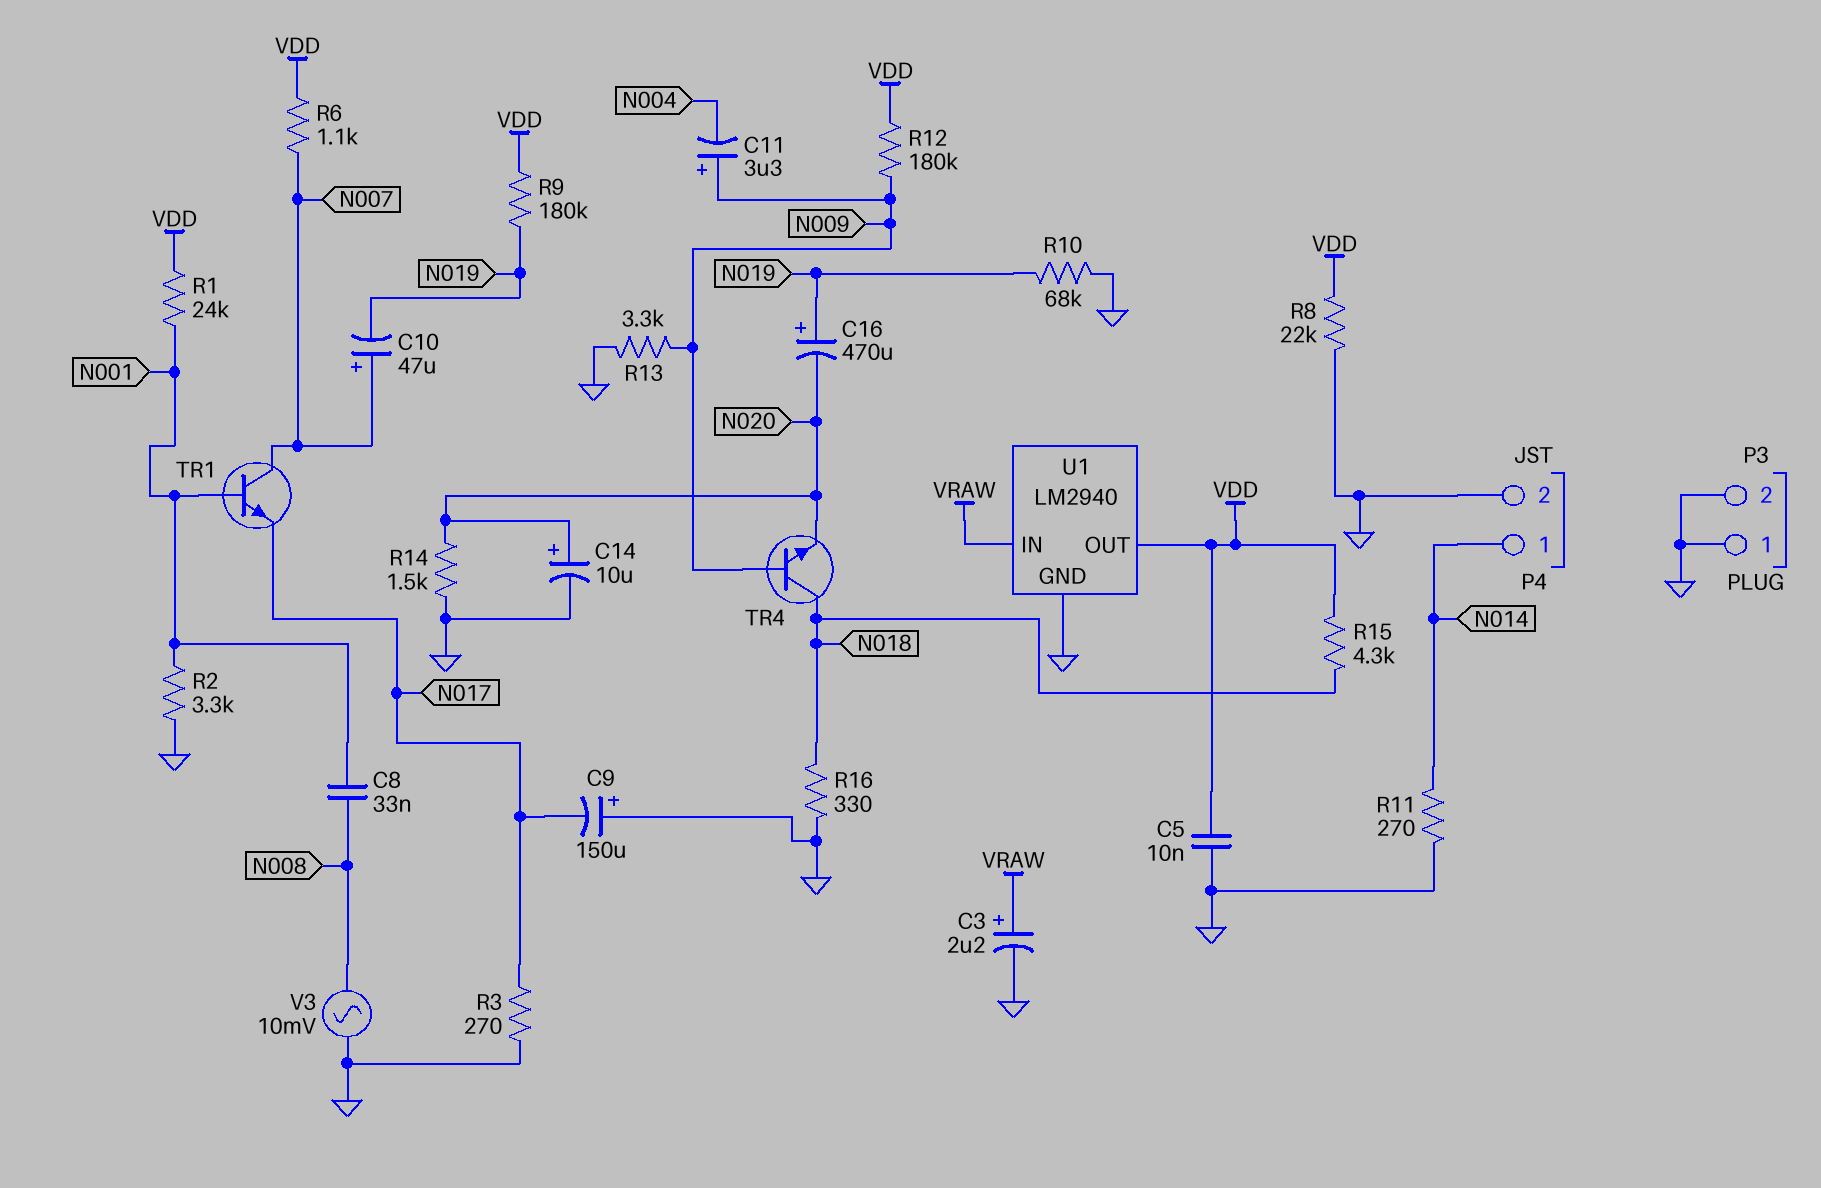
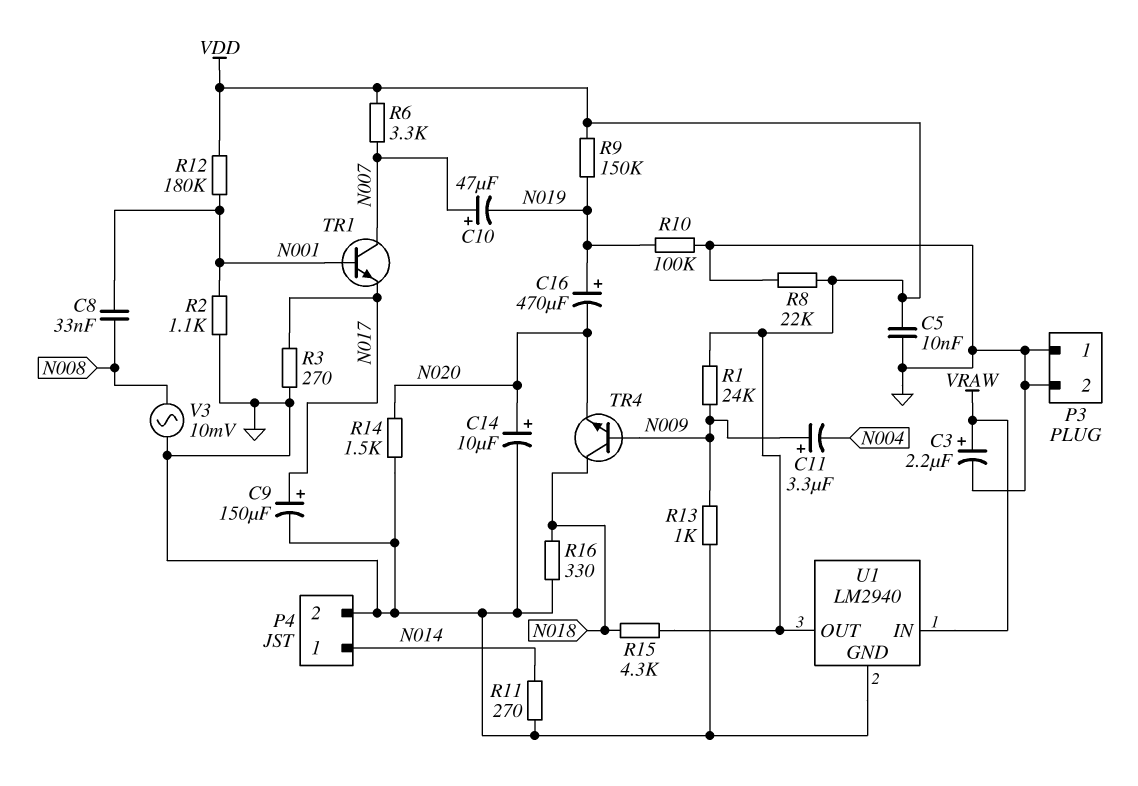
C9: 150uF (plus GND, minus N017) -> 150uF (plus N017, minus GND)
R1: 24k (N001, VDD) -> 24k (N009, VDD)
R2: 3.3k (GND, N001) -> 1.1k (GND, N001)
R6: 1.1k (N007, VDD) -> 3.3k (N007, VDD)
R9: 180k (N019, VDD) -> 150k (N019, VDD)
R10: 68k (GND, N019) -> 100k (GND, N019)
R12: 180k (N009, VDD) -> 180k (N001, VDD)
R13: 3.3k (GND, N009) -> 1k (GND, N009)

